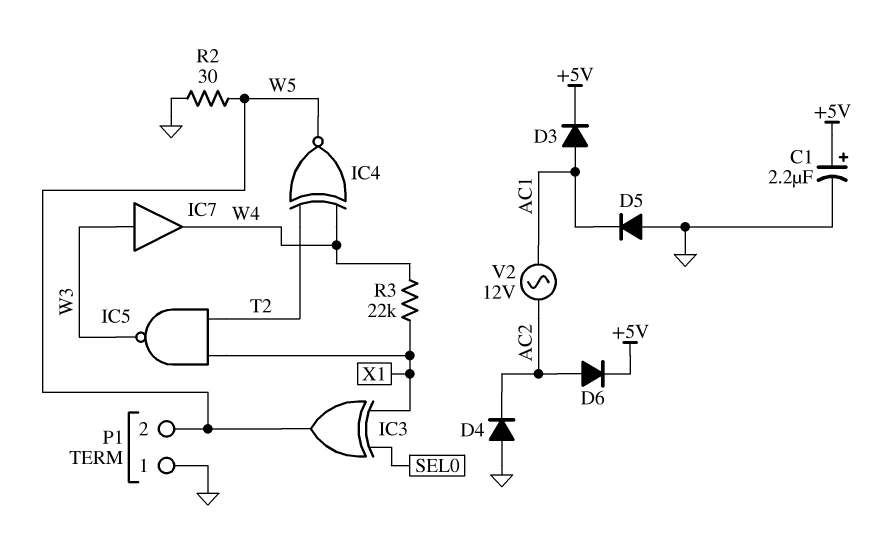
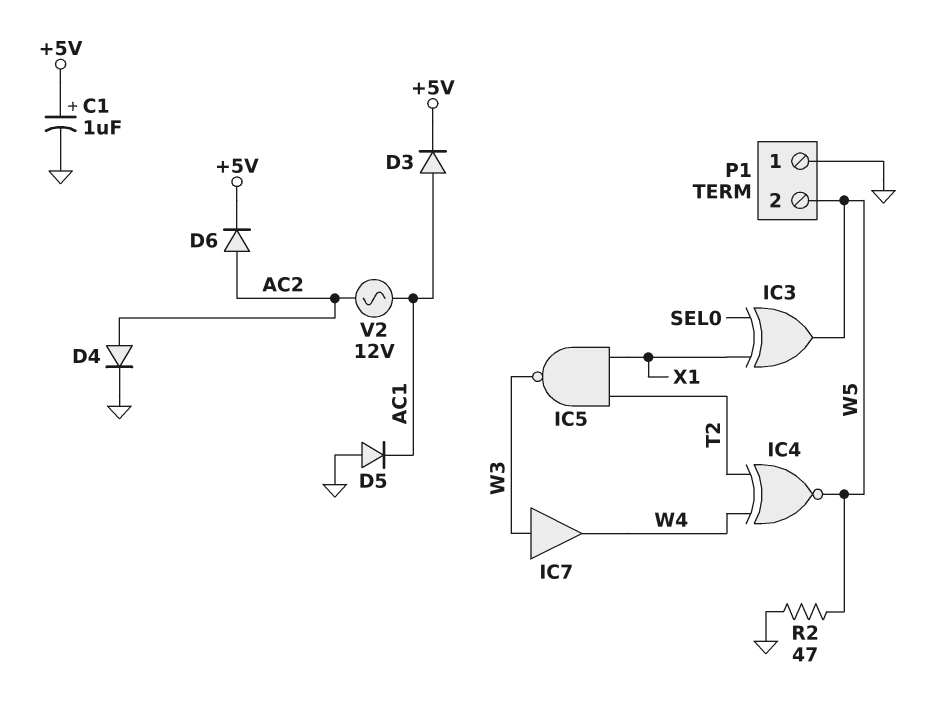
C1: 2.2uF (plus +5V, minus GND) -> 1uF (plus +5V, minus GND)
D4: diode (A GND, K AC2) -> diode (A AC2, K GND)
R2: 30 (GND, W5) -> 47 (GND, W5)
R3: 22k (W4, X1) -> none

